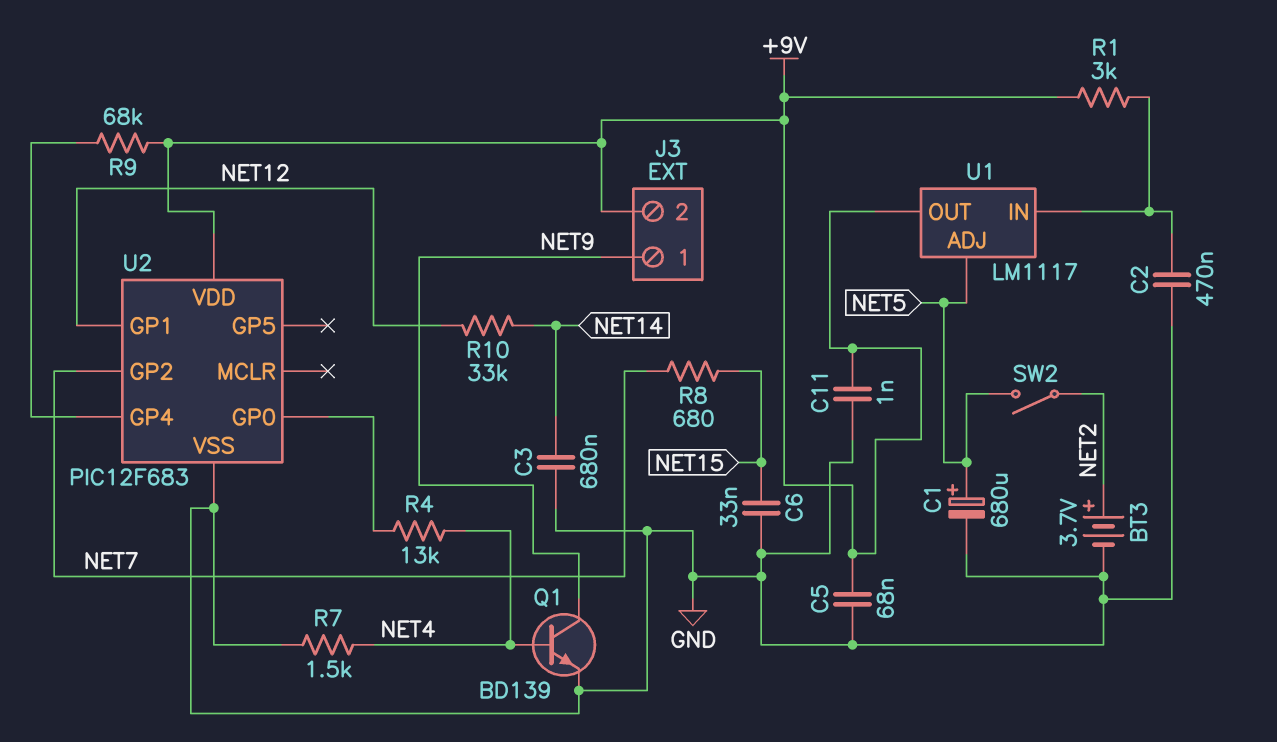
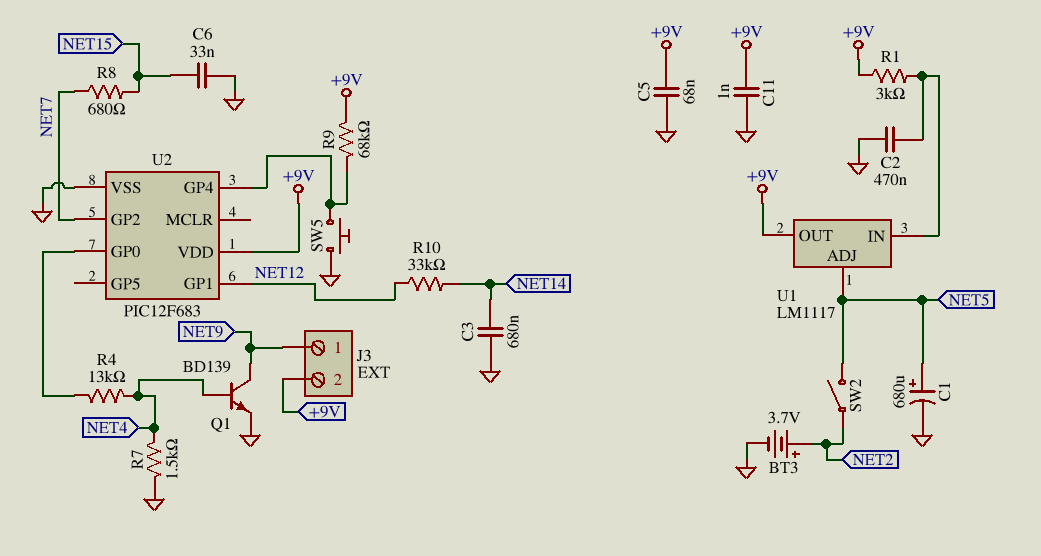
SW5: none -> button (GND, U2/GP4)

